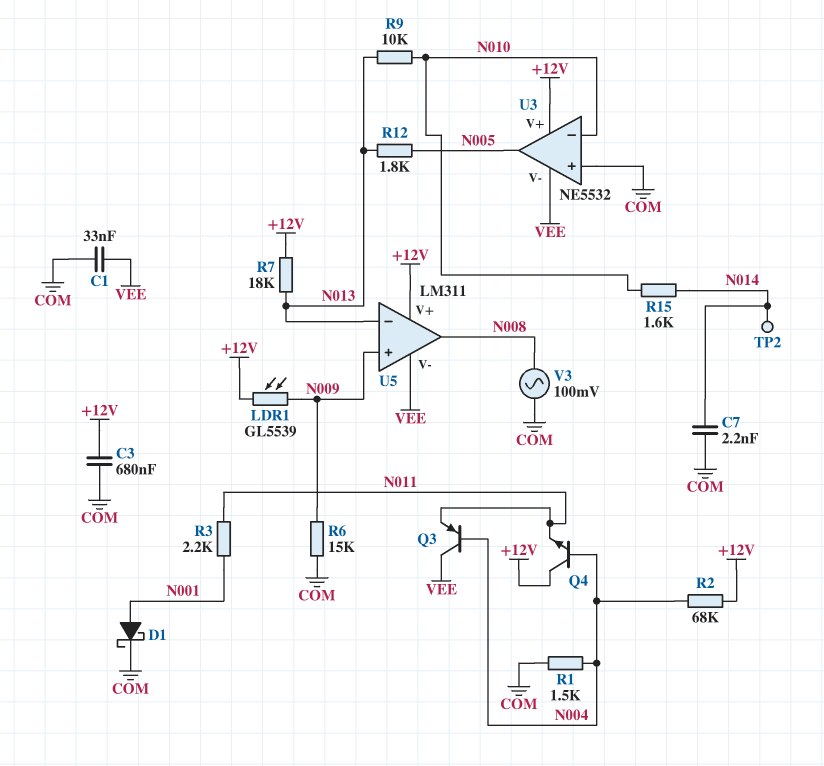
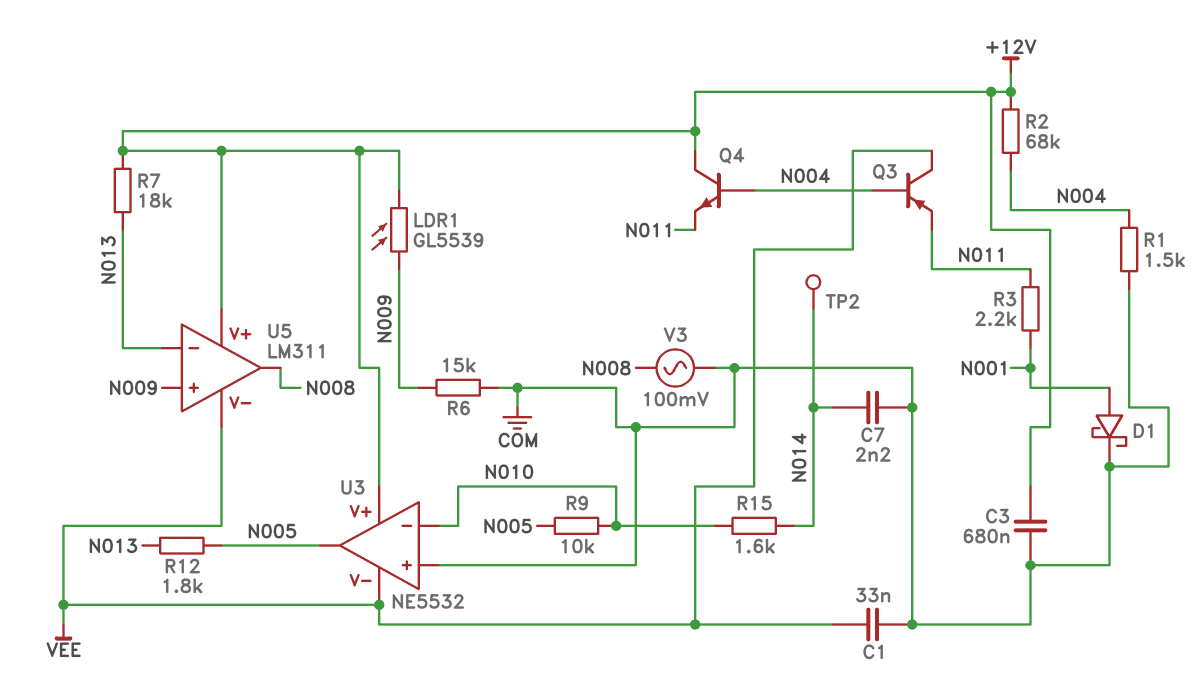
R9: 10k (N010, N013) -> 10k (N005, N010)

